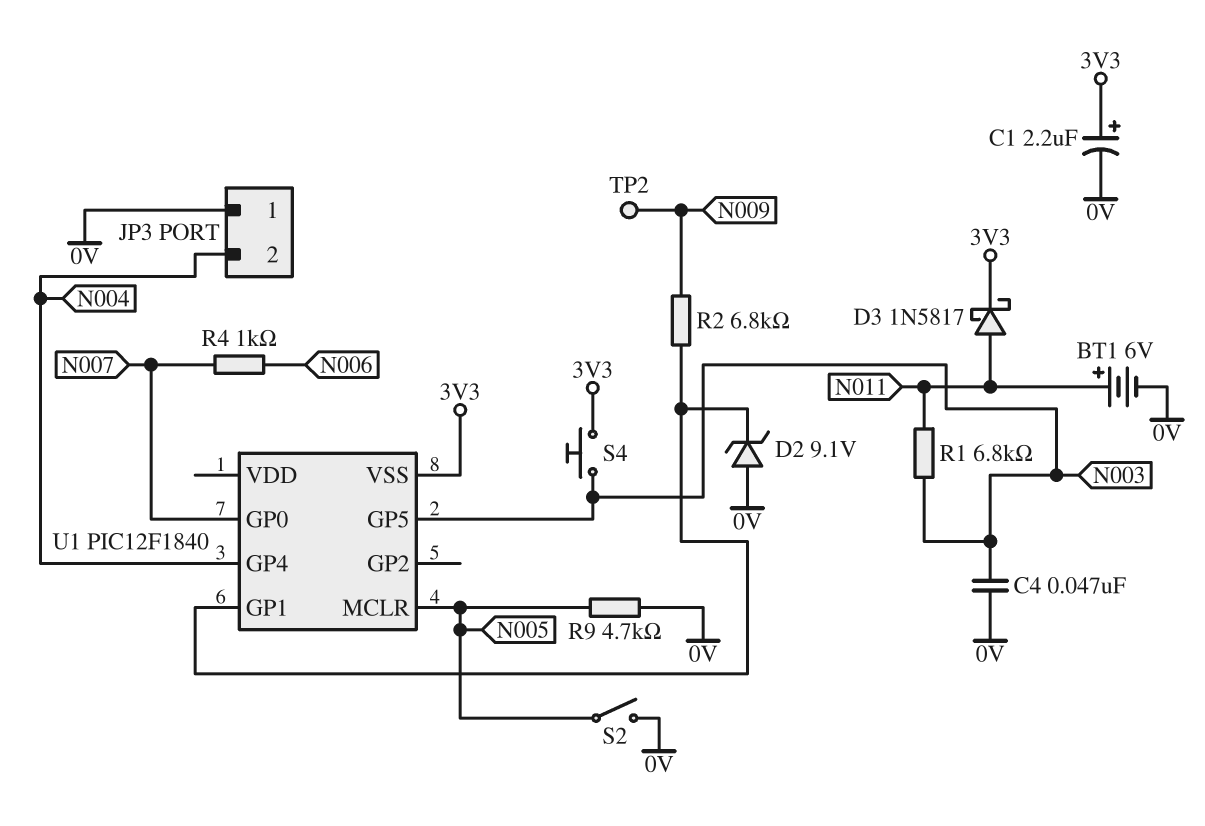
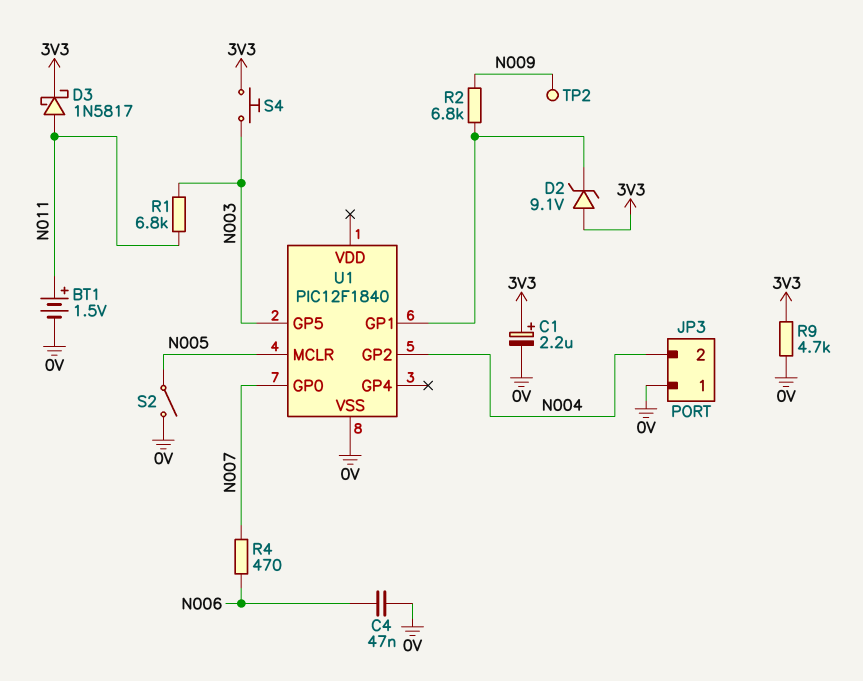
BT1: 6V (plus N011, minus 0V) -> 1.5V (plus N011, minus 0V)
C4: 47nF (0V, N003) -> 47nF (0V, N006)
D2: zener 9.1V (A 0V, K U1/GP1) -> zener 9.1V (A 3V3, K U1/GP1)
R4: 1k (N006, N007) -> 470 (N006, N007)
R9: 4.7k (0V, N005) -> 4.7k (0V, 3V3)
U1 pin GP2: none -> N004
U1 pin GP4: N004 -> none
U1 pin VSS: 3V3 -> 0V

